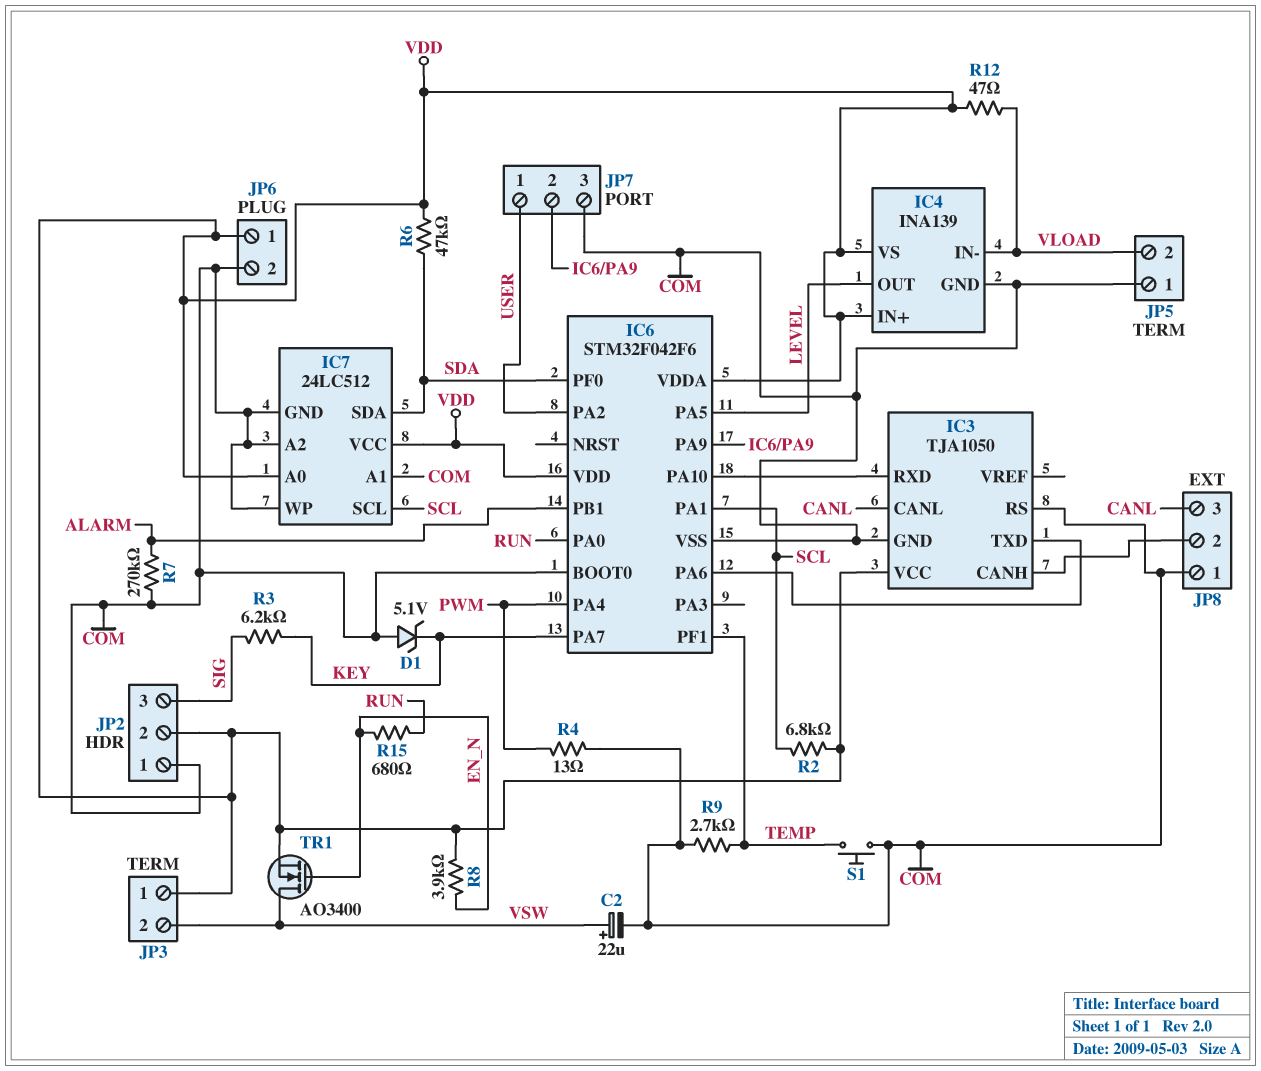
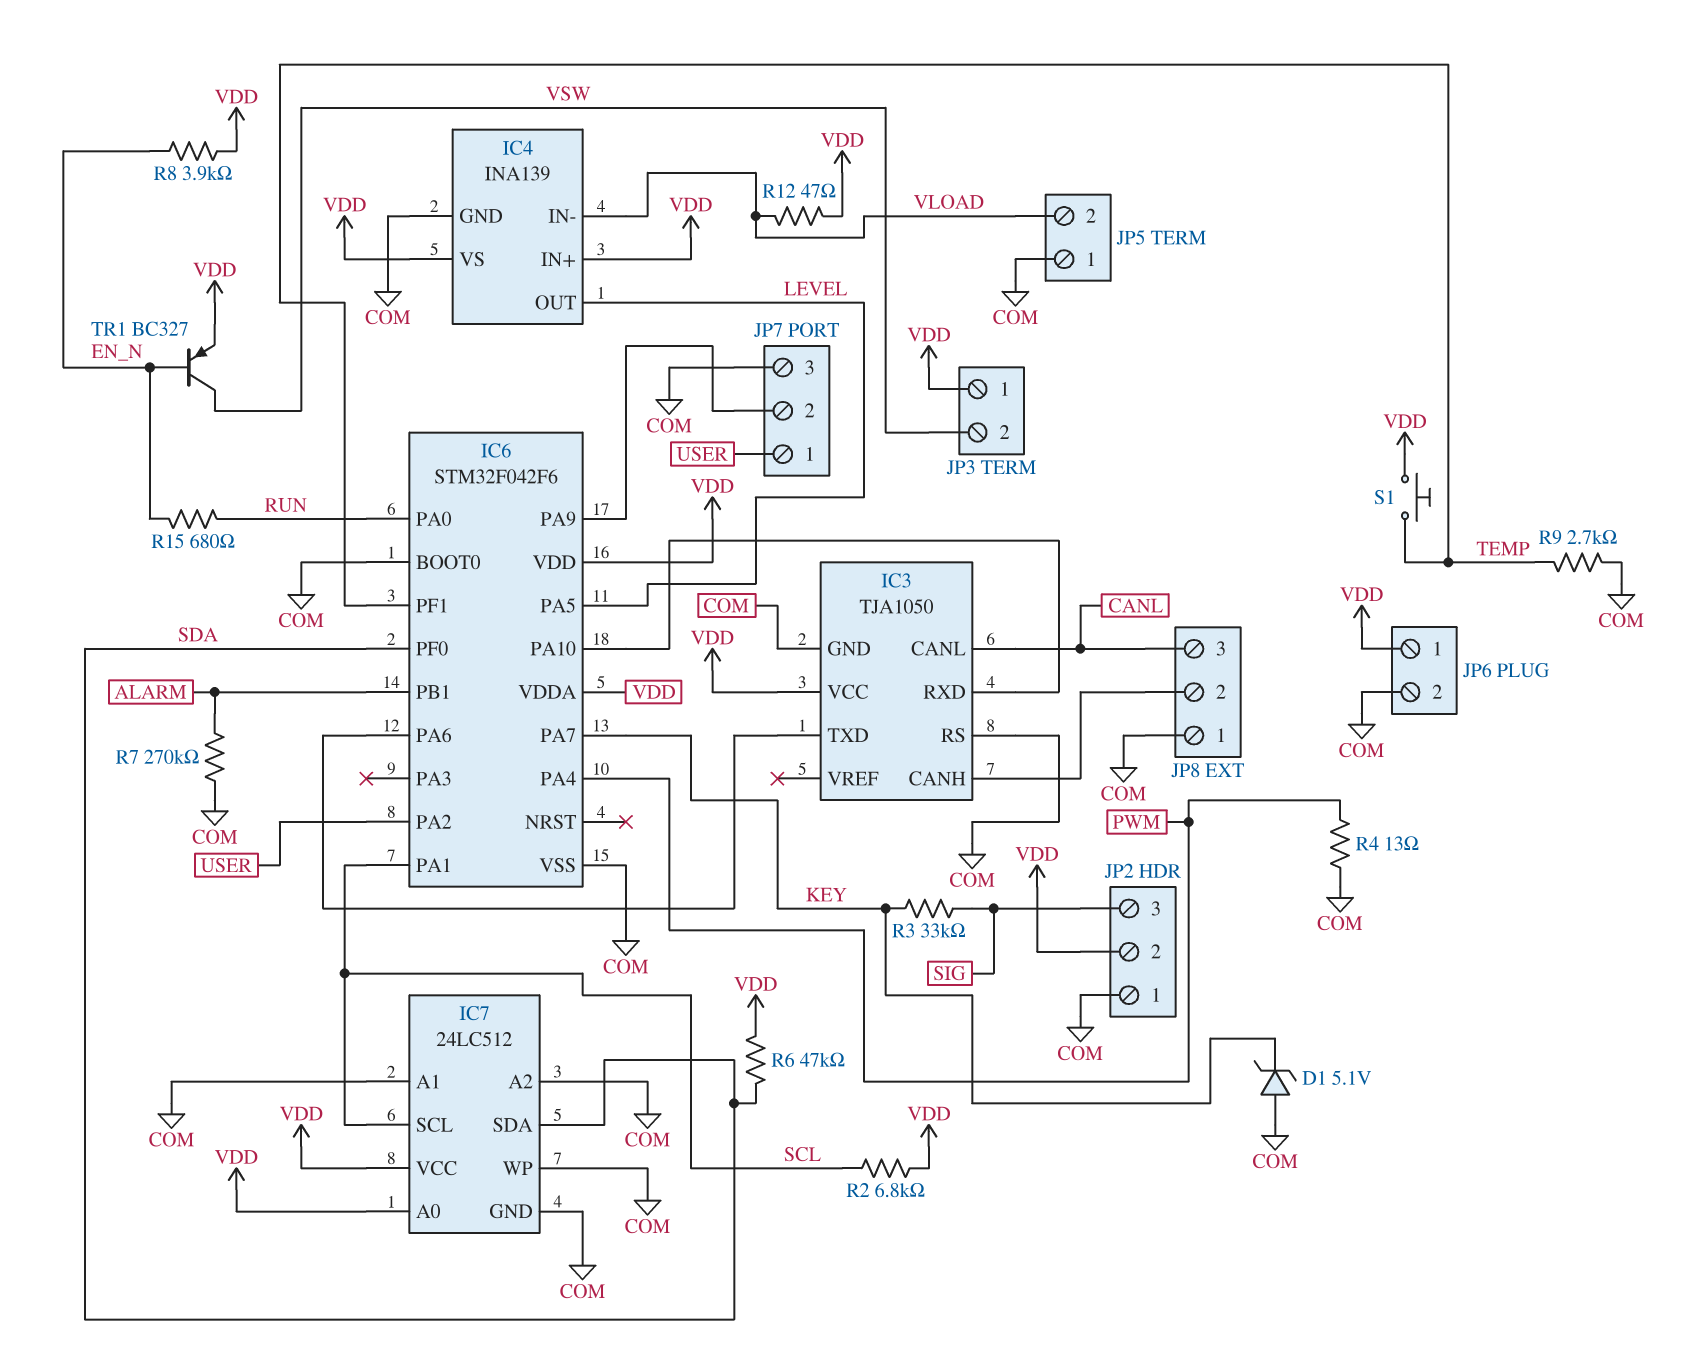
C2: 22uF (plus VSW, minus COM) -> none
R3: 6.2k (KEY, SIG) -> 33k (KEY, SIG)
S1: button (COM, TEMP) -> button (TEMP, VDD)
TR1: NMOS AO3400 (G EN_N, D VSW, S VDD) -> PNP BC327 (B EN_N, C VSW, E VDD)

